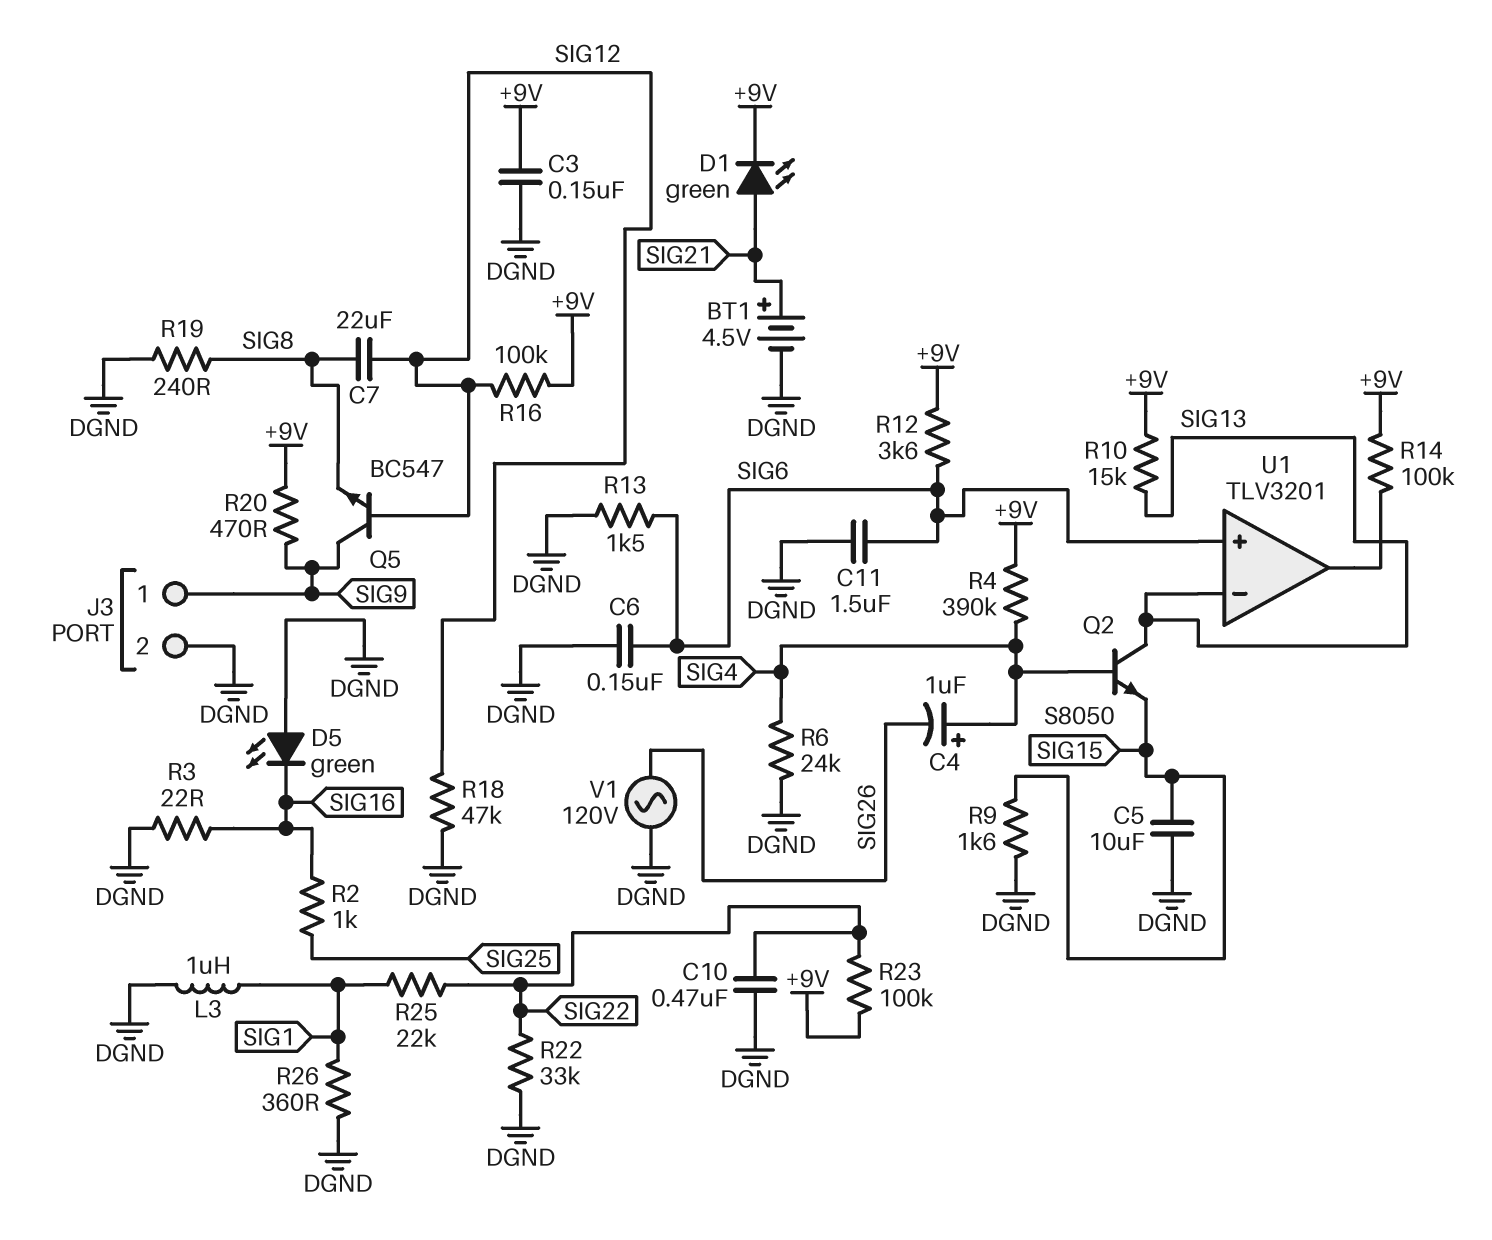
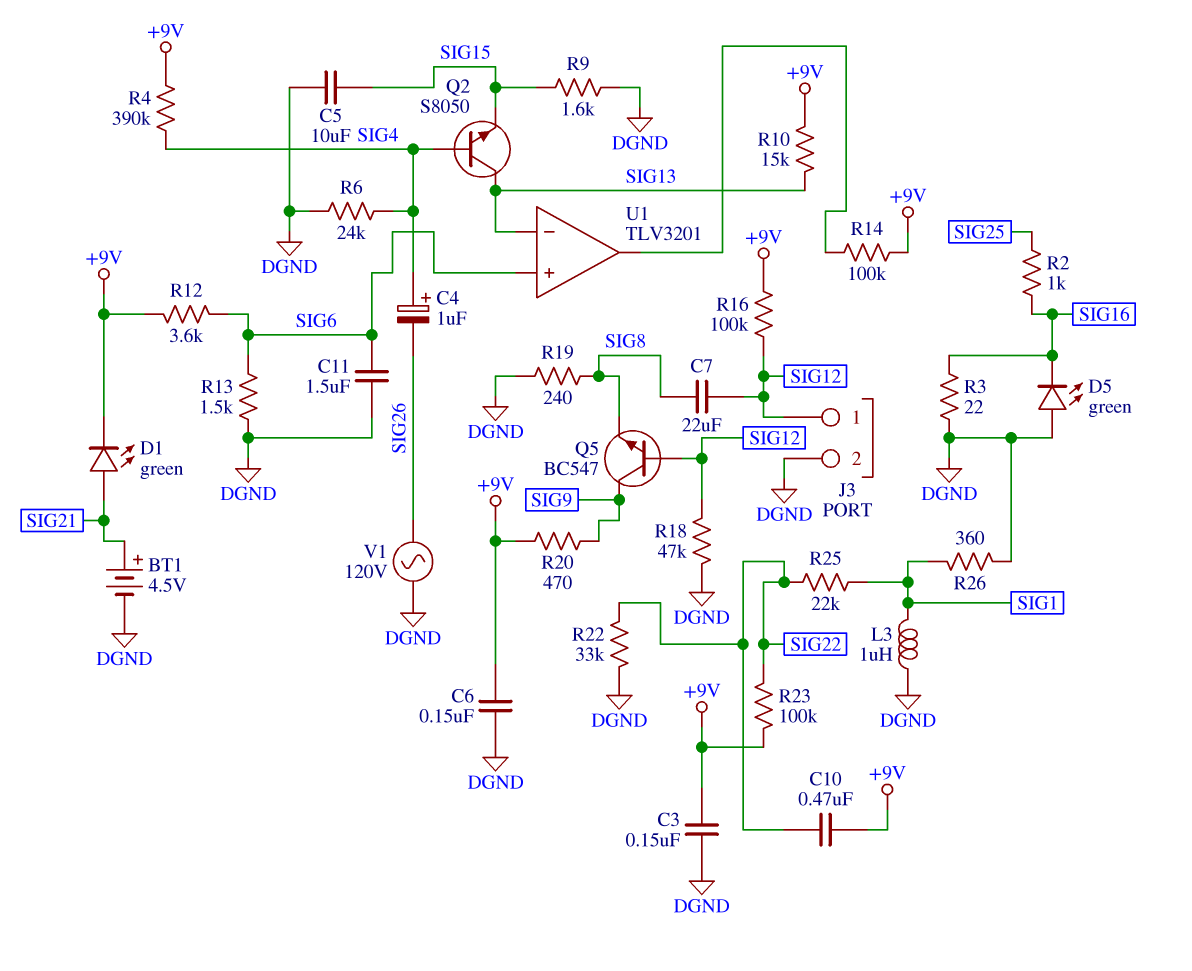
C6: 150nF (DGND, SIG6) -> 150nF (+9V, DGND)
C10: 470nF (DGND, SIG22) -> 470nF (+9V, SIG22)
J3 pin 1: SIG9 -> SIG12

